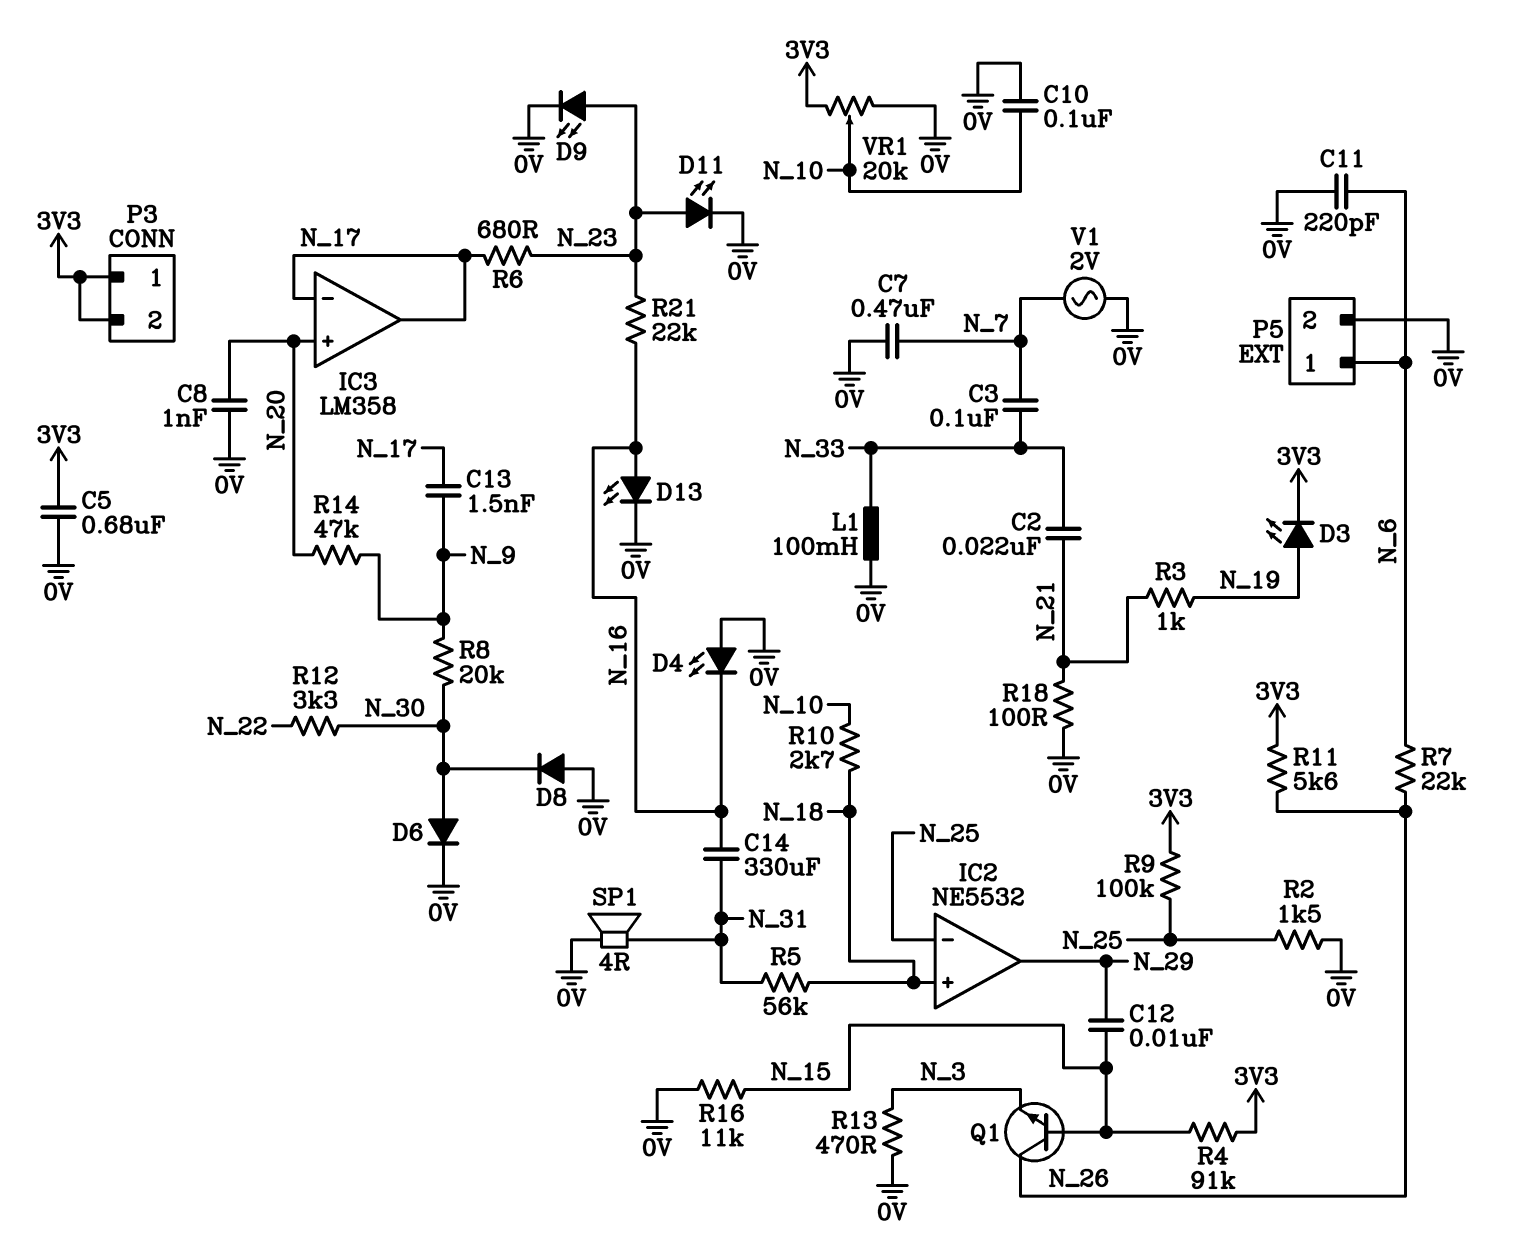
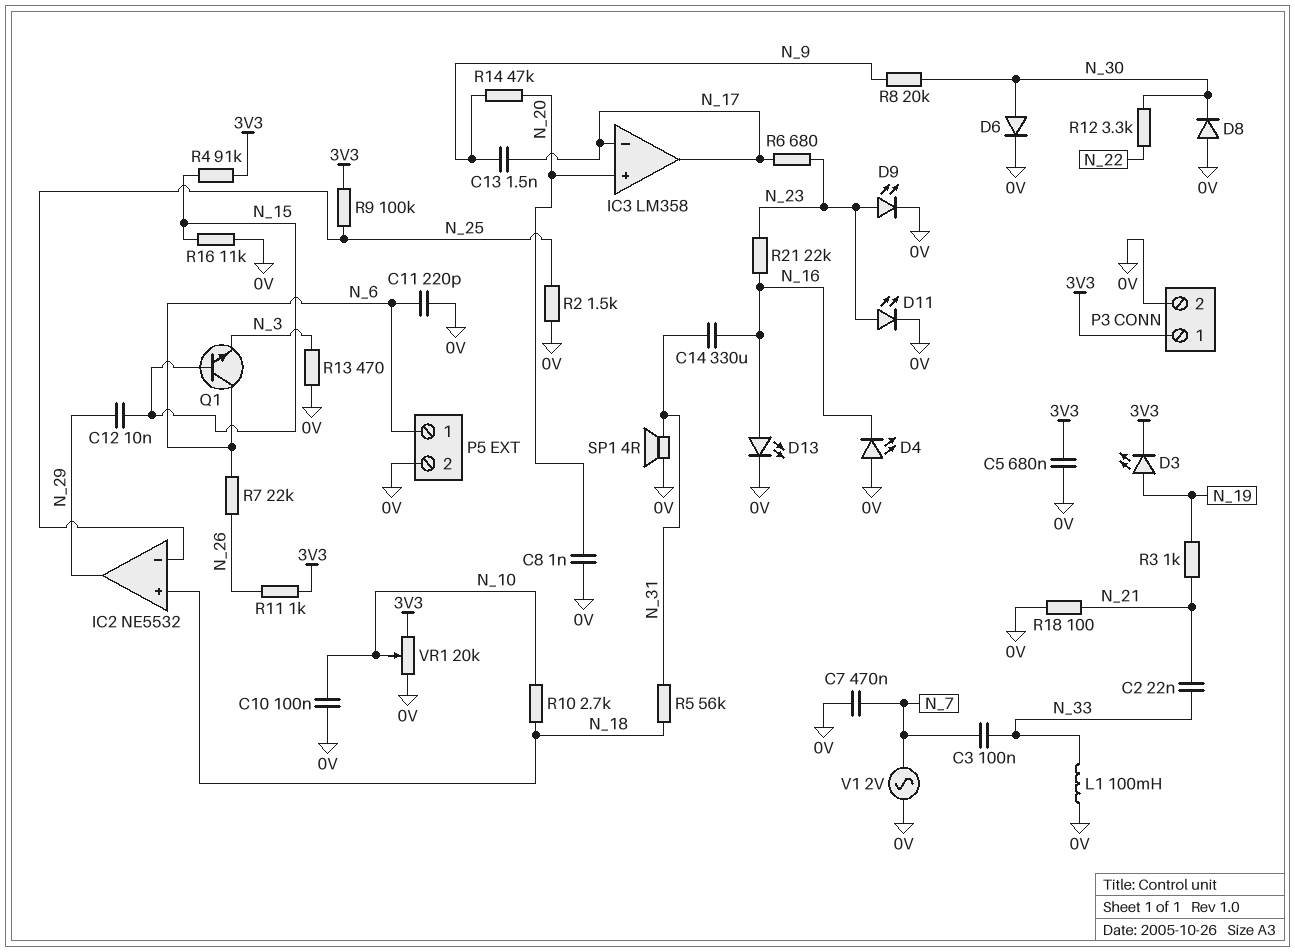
P3 pin 2: 3V3 -> 0V
Q1: NPN (B N_15, C N_26, E N_3) -> NPN (B N_15, C N_6, E N_3)
R11: 5.6k (3V3, N_26) -> 1k (3V3, N_26)

